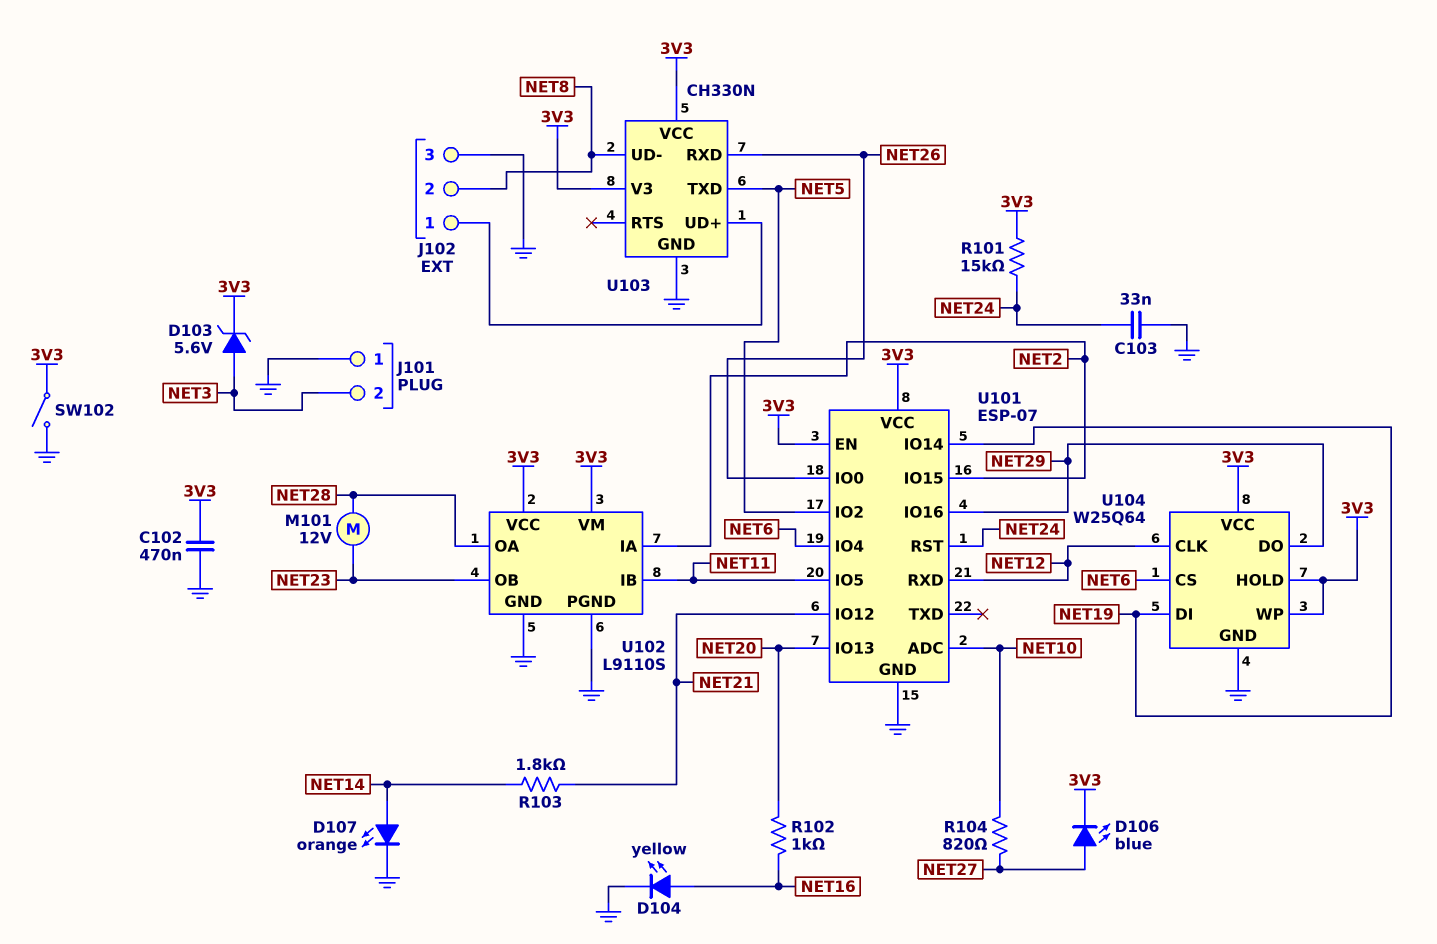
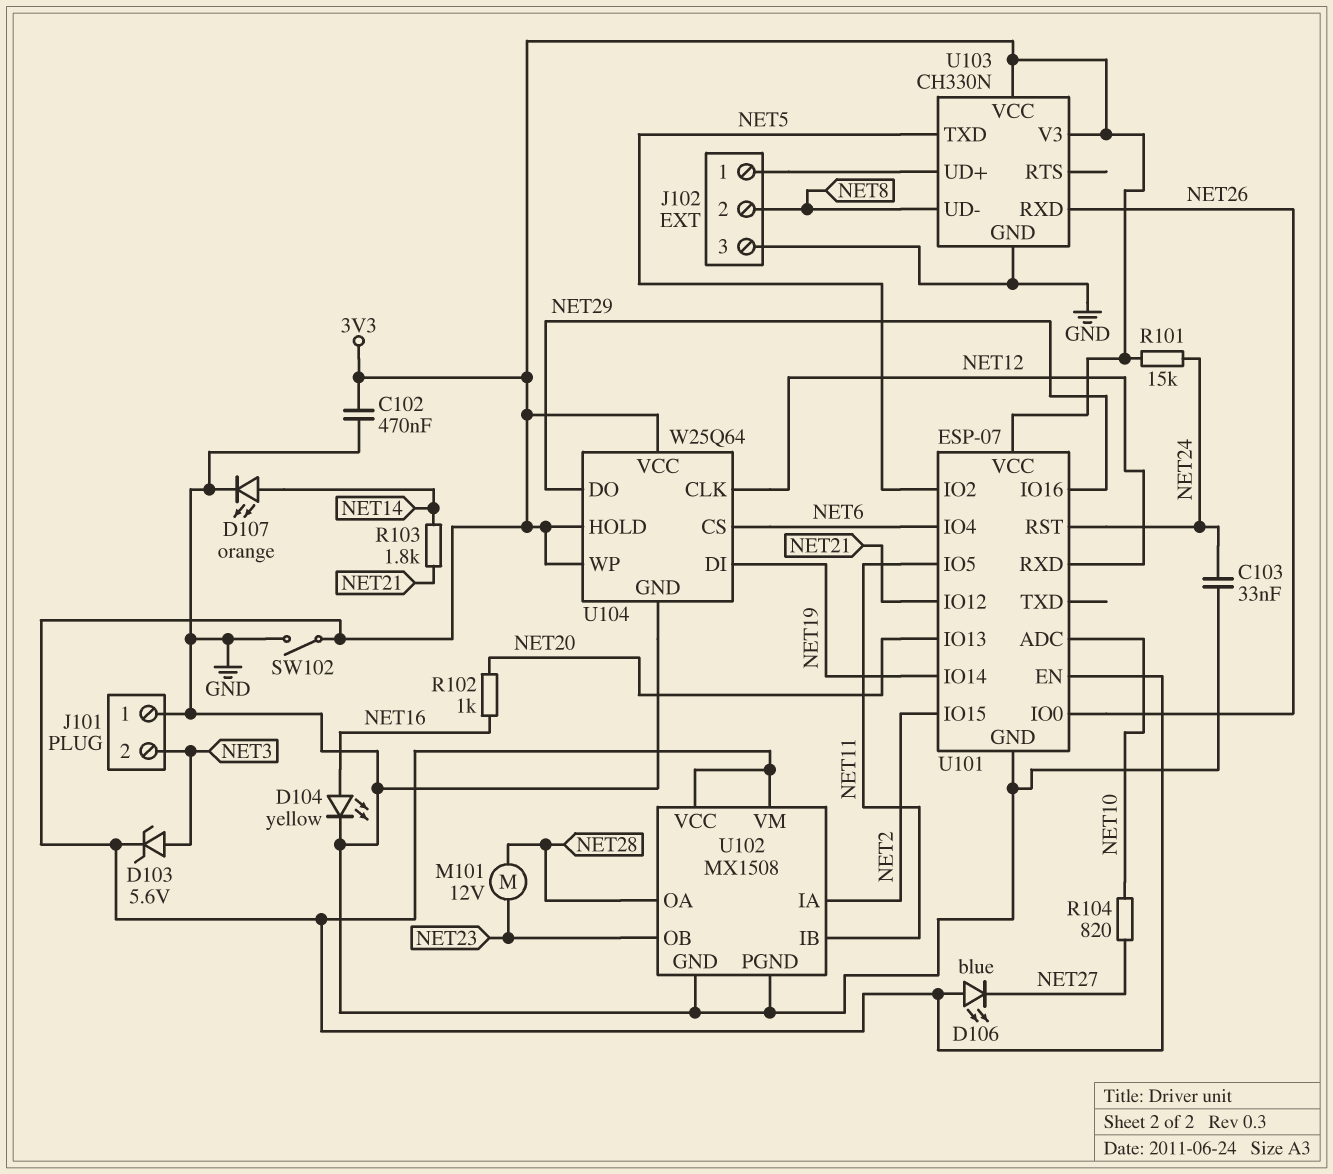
D106: LED blue (A NET27, K 3V3) -> LED blue (A 3V3, K NET27)
U102: L9110S -> MX1508

